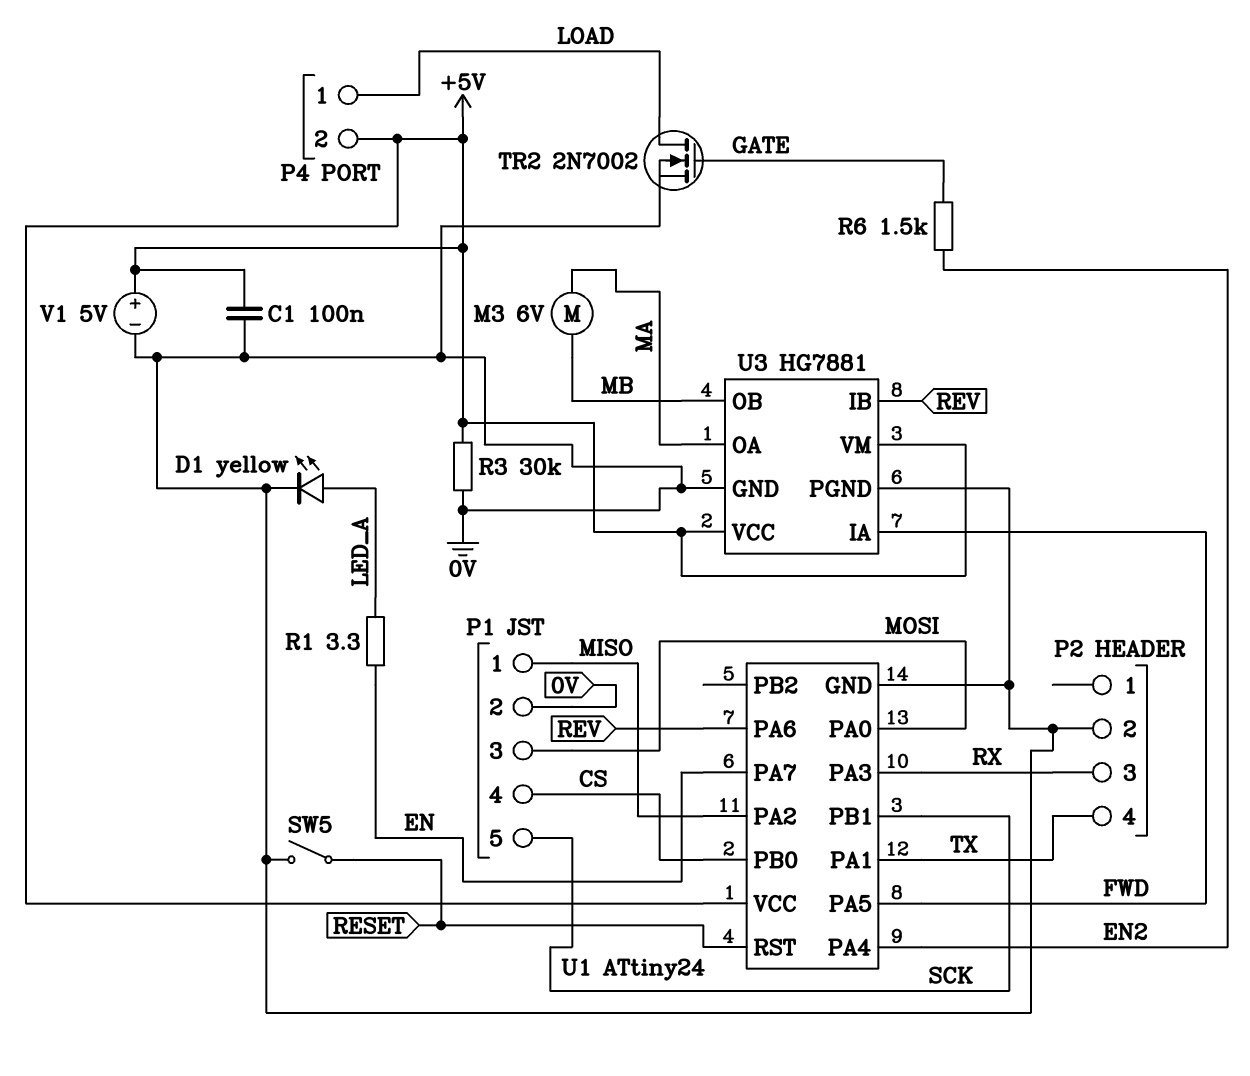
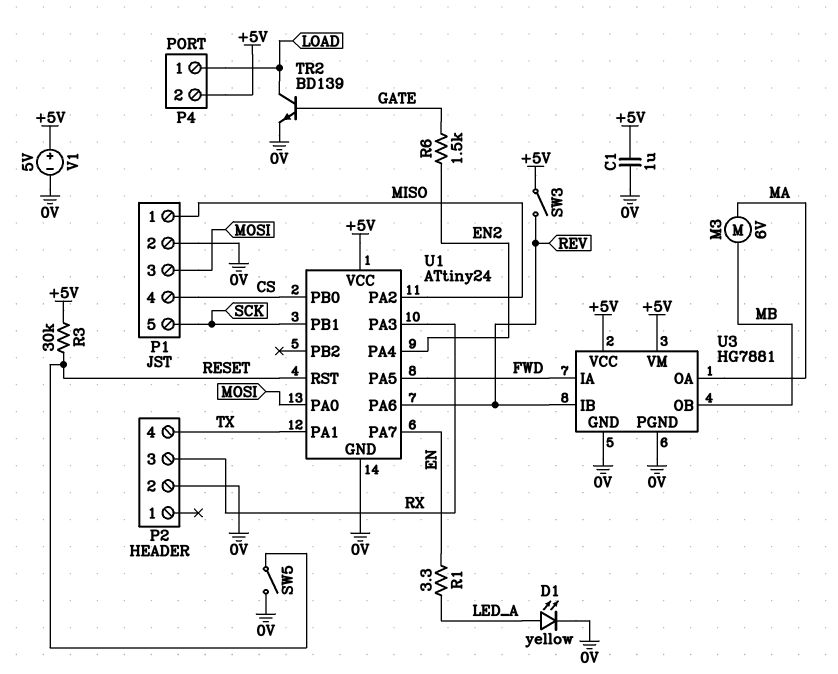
C1: 100nF (+5V, 0V) -> 1uF (+5V, 0V)
R3: 30k (+5V, 0V) -> 30k (+5V, RESET)
SW3: none -> switch (+5V, REV)
TR2: NMOS 2N7002 (G GATE, D LOAD, S 0V) -> NPN BD139 (B GATE, C LOAD, E 0V)

